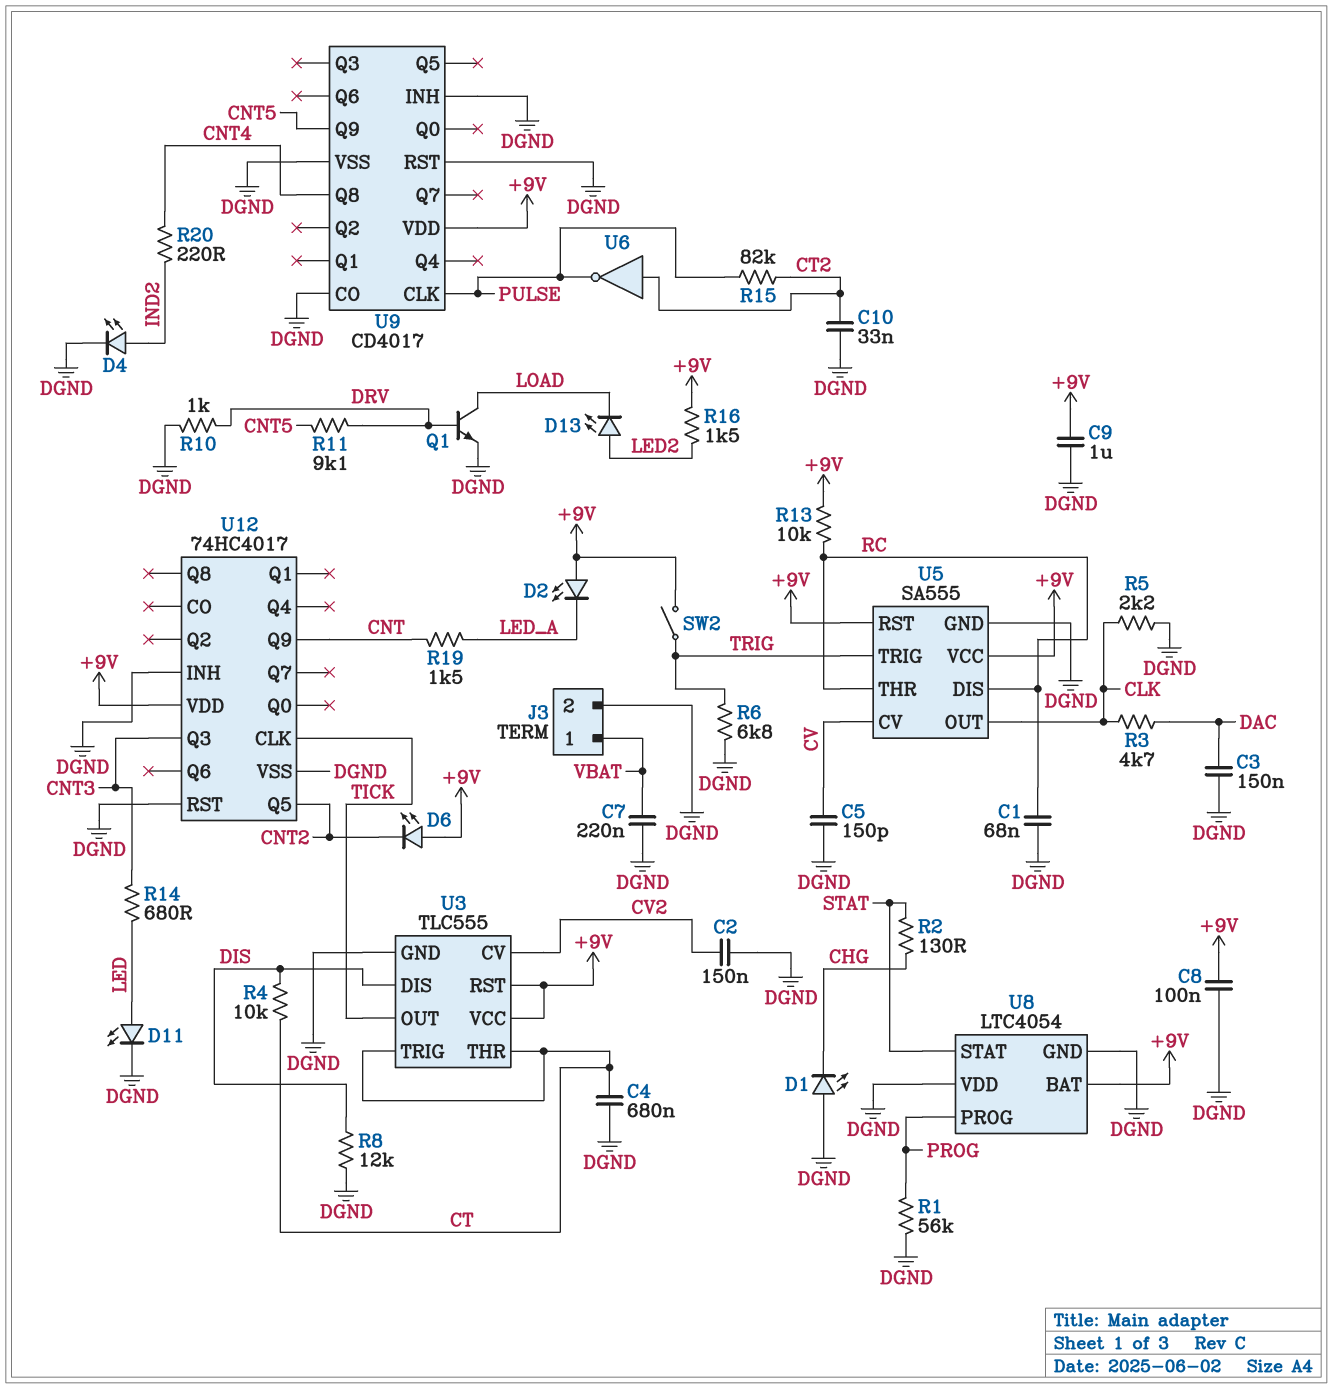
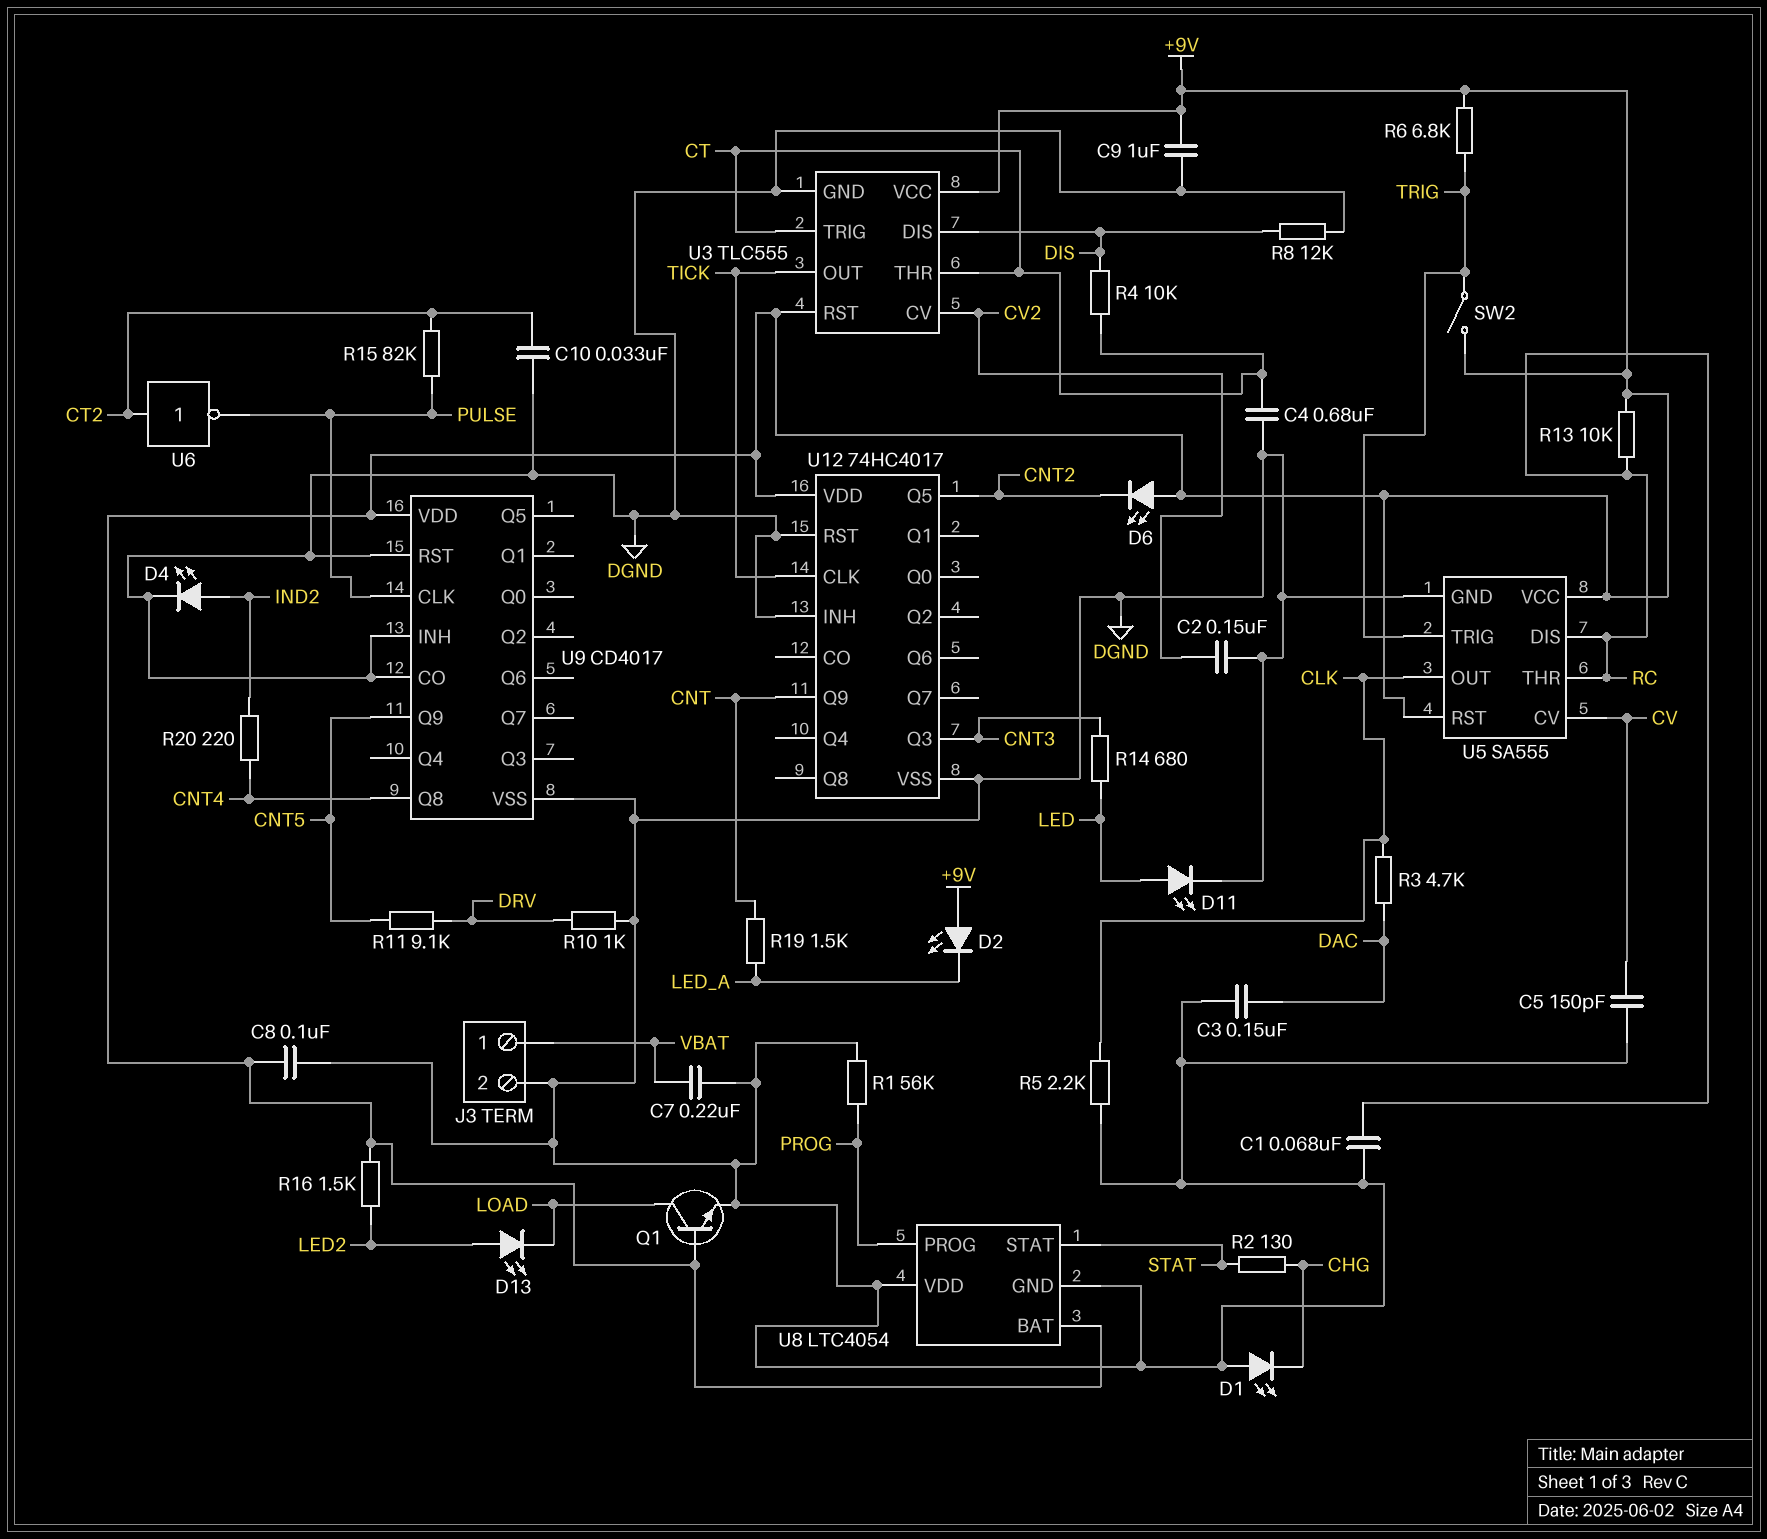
Q1: NPN (B DRV, C LOAD, E DGND) -> NPN (B +9V, C LOAD, E DGND)
R6: 6.8k (DGND, TRIG) -> 6.8k (+9V, TRIG)

